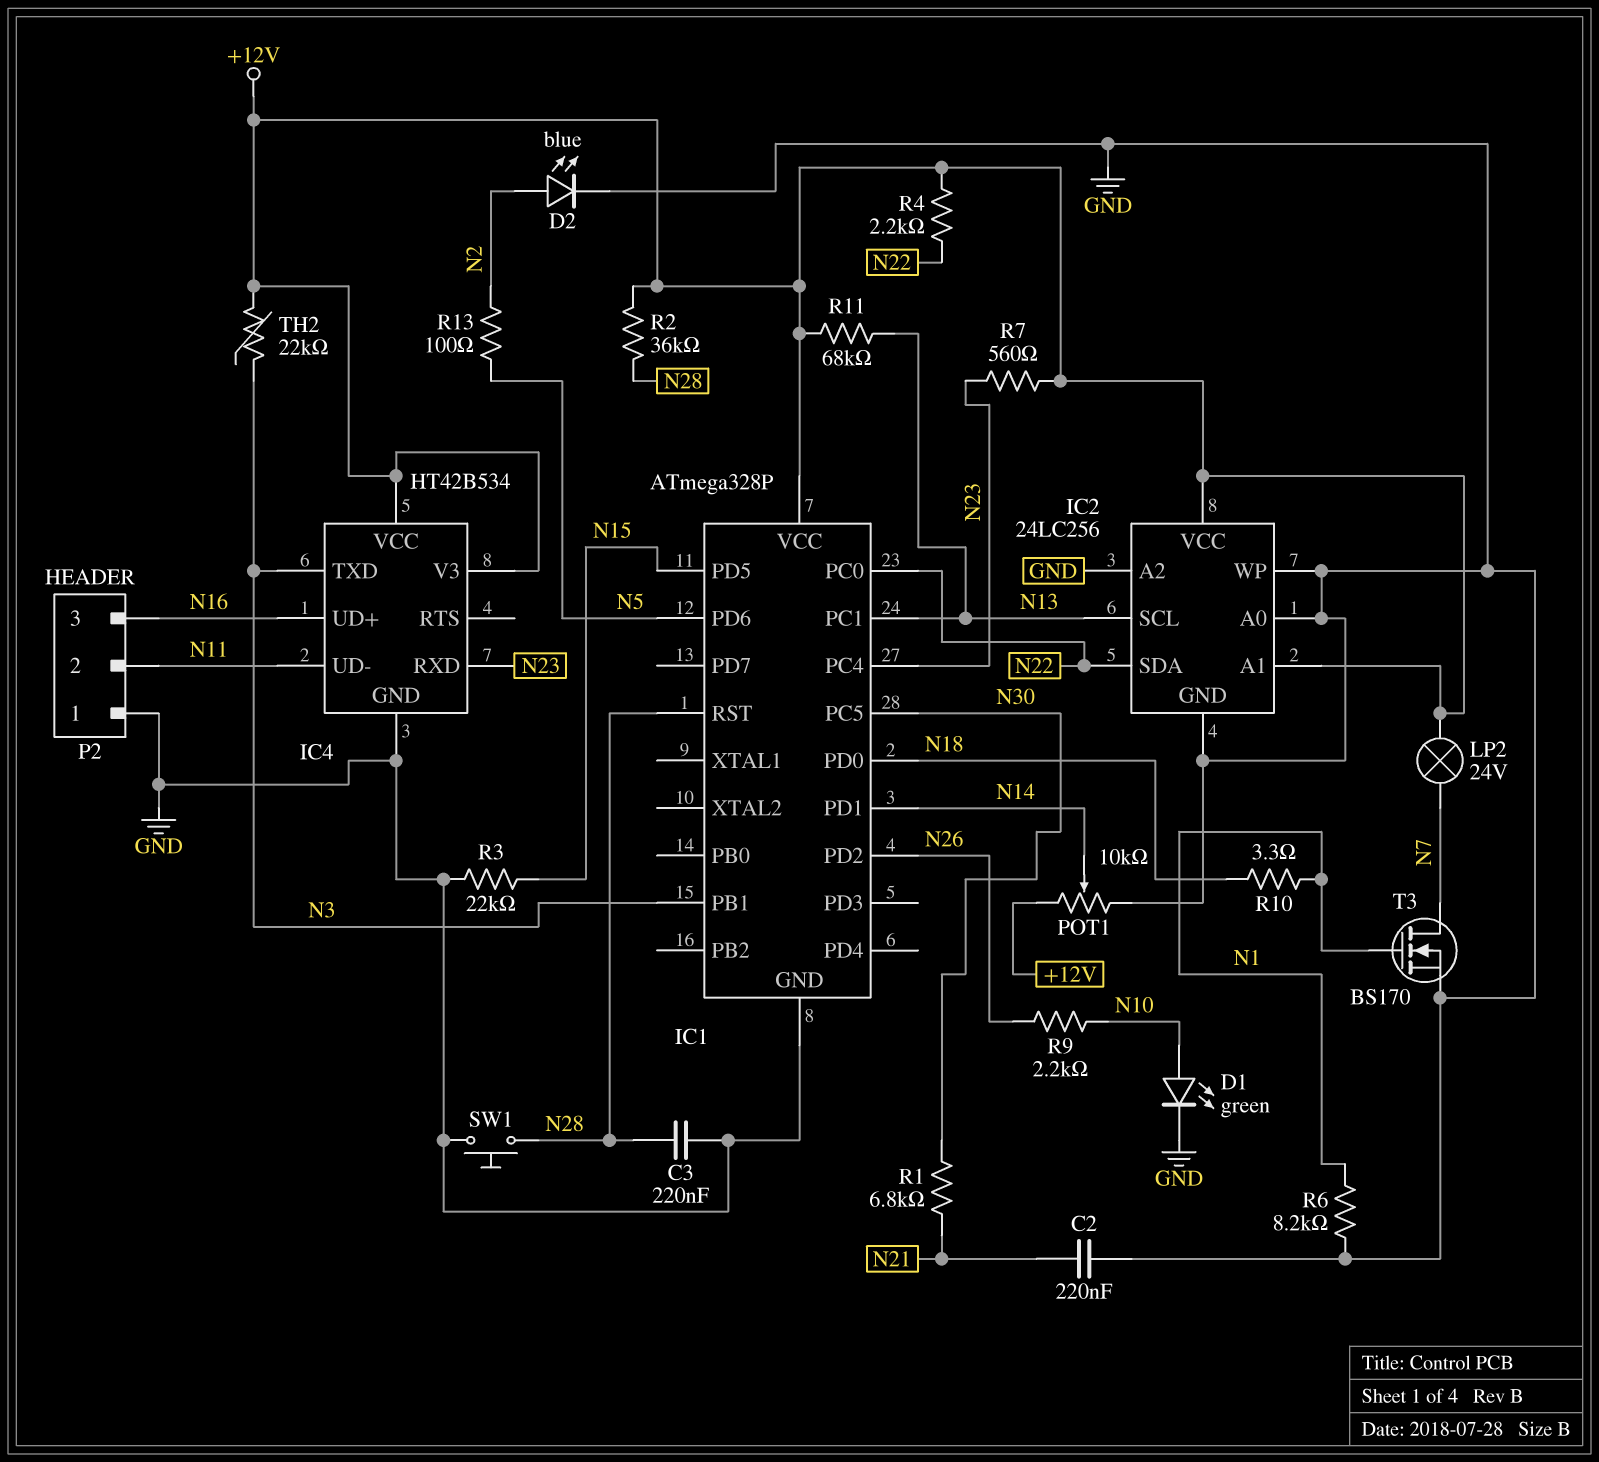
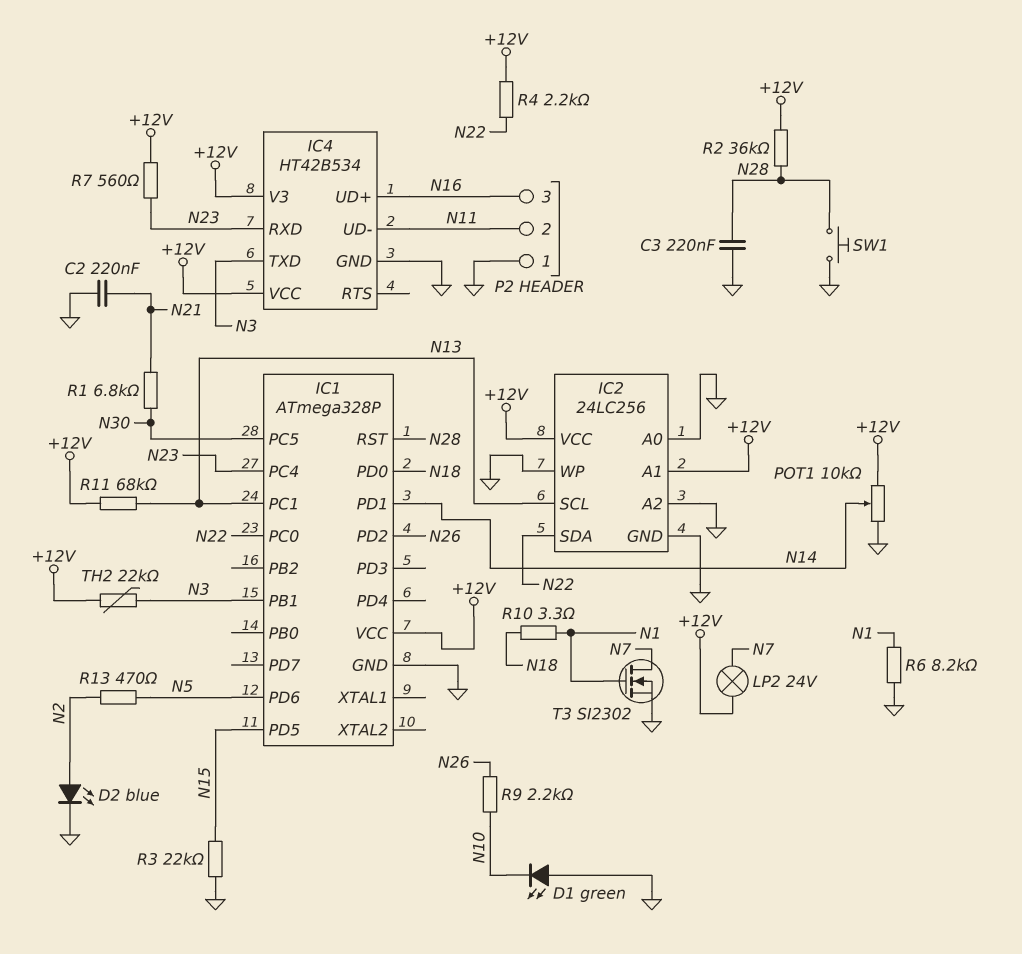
D1: LED green (A N10, K GND) -> LED green (A GND, K N10)
R13: 100 (N2, N5) -> 470 (N2, N5)
T3: NMOS BS170 (G N1, D N7, S GND) -> NMOS SI2302 (G N1, D N7, S GND)

